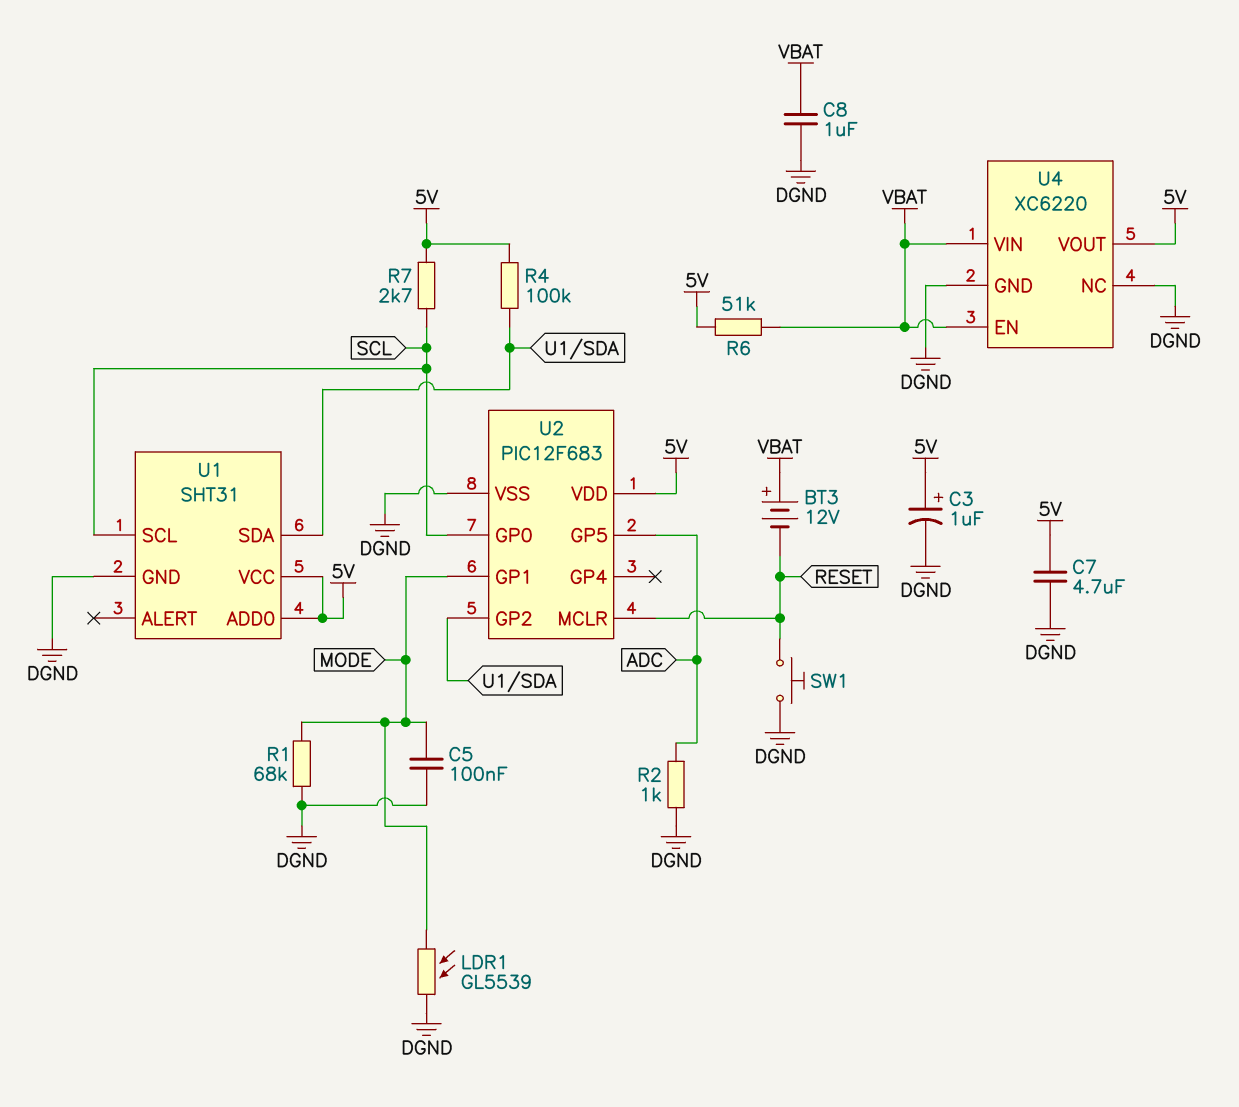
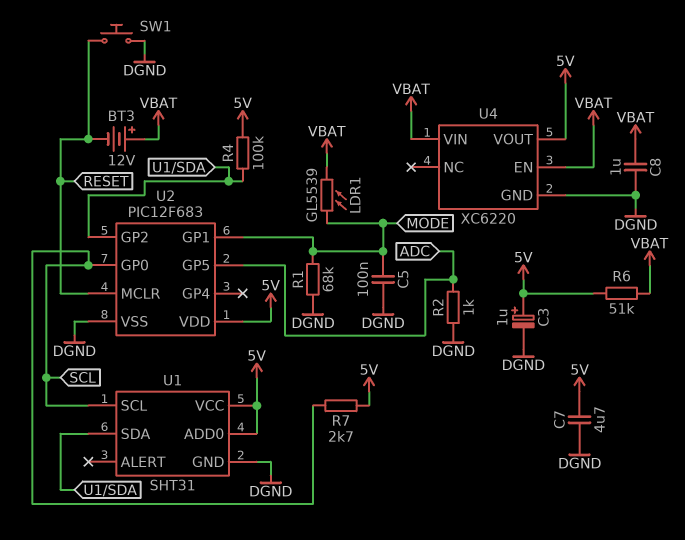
LDR1: GL5539 (DGND, MODE) -> GL5539 (MODE, VBAT)
U4 pin NC: DGND -> none

